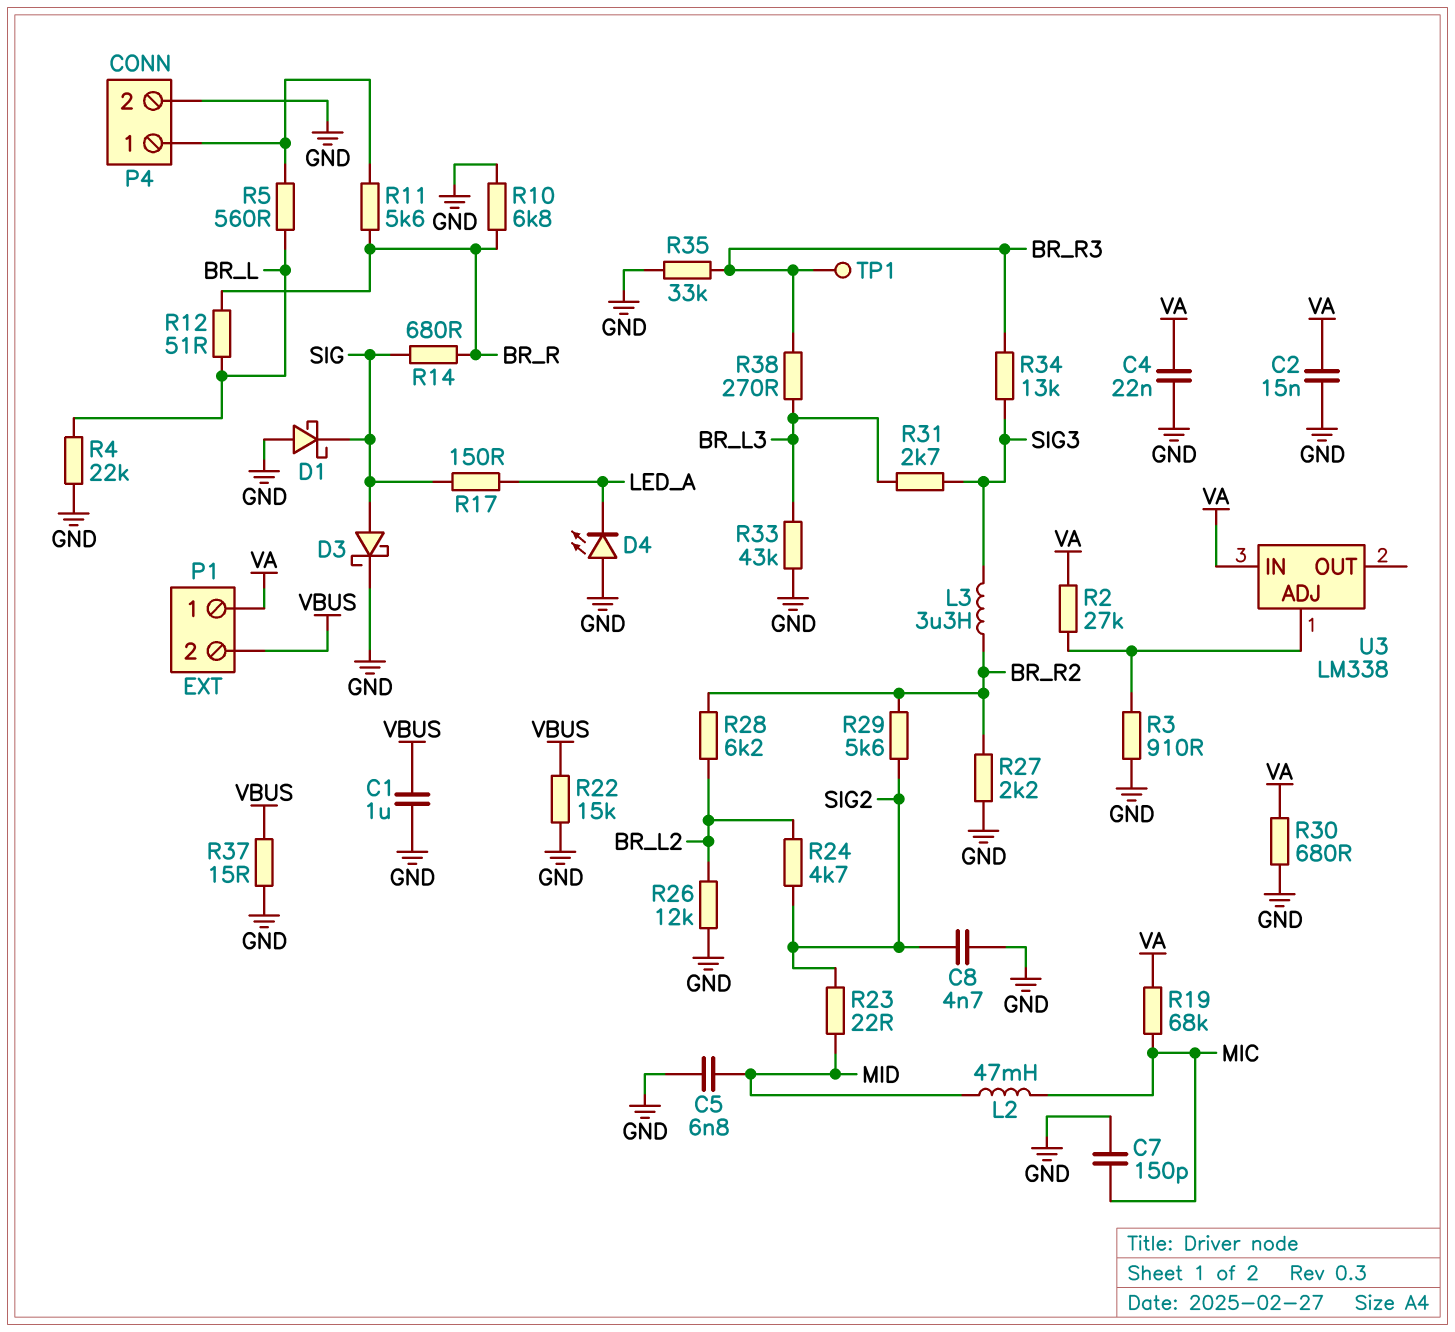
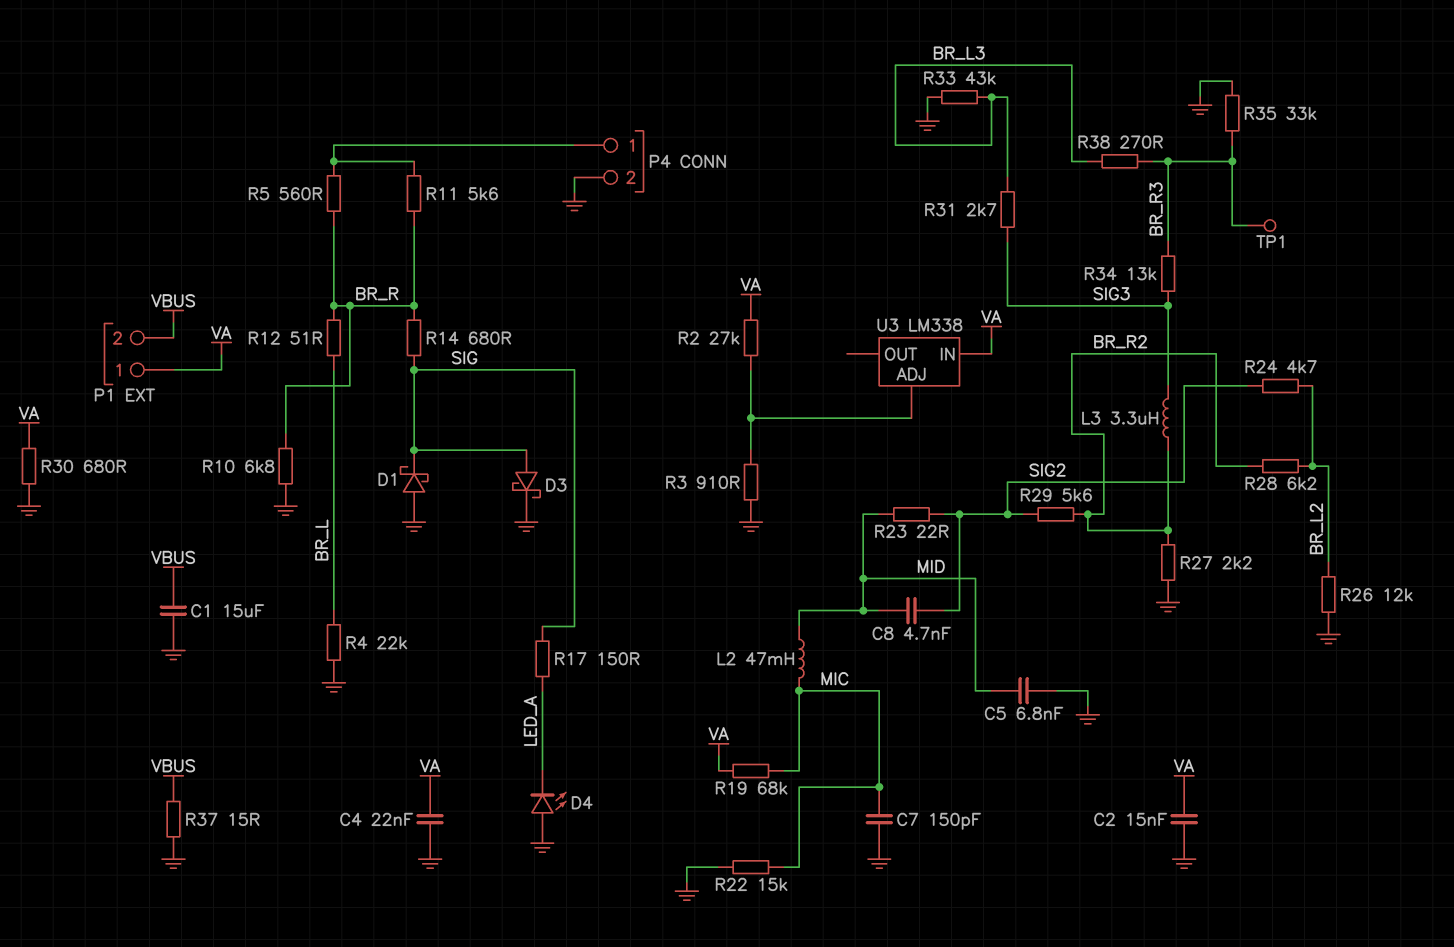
C1: 1uF (GND, VBUS) -> 15uF (GND, VBUS)
C8: 4.7nF (GND, SIG2) -> 4.7nF (MID, SIG2)
R5: 560 (BR_L, P4/1) -> 560 (BR_R, P4/1)
R22: 15k (GND, VBUS) -> 15k (GND, MIC)

